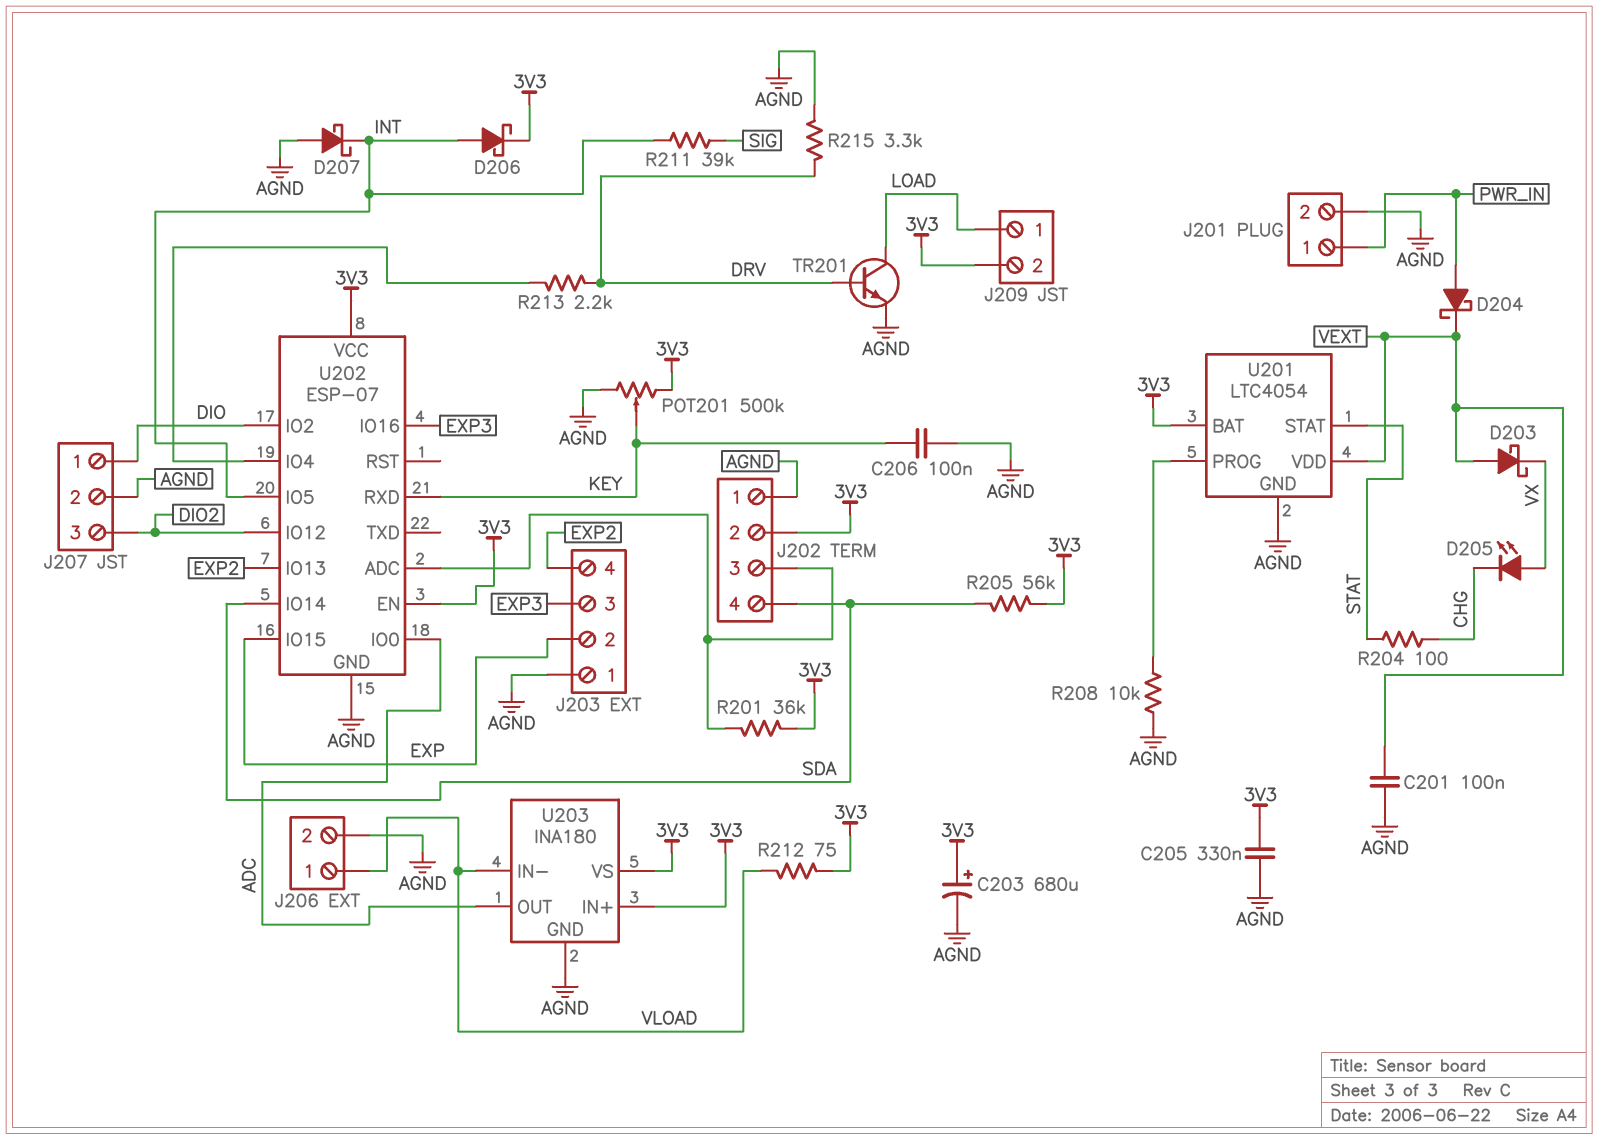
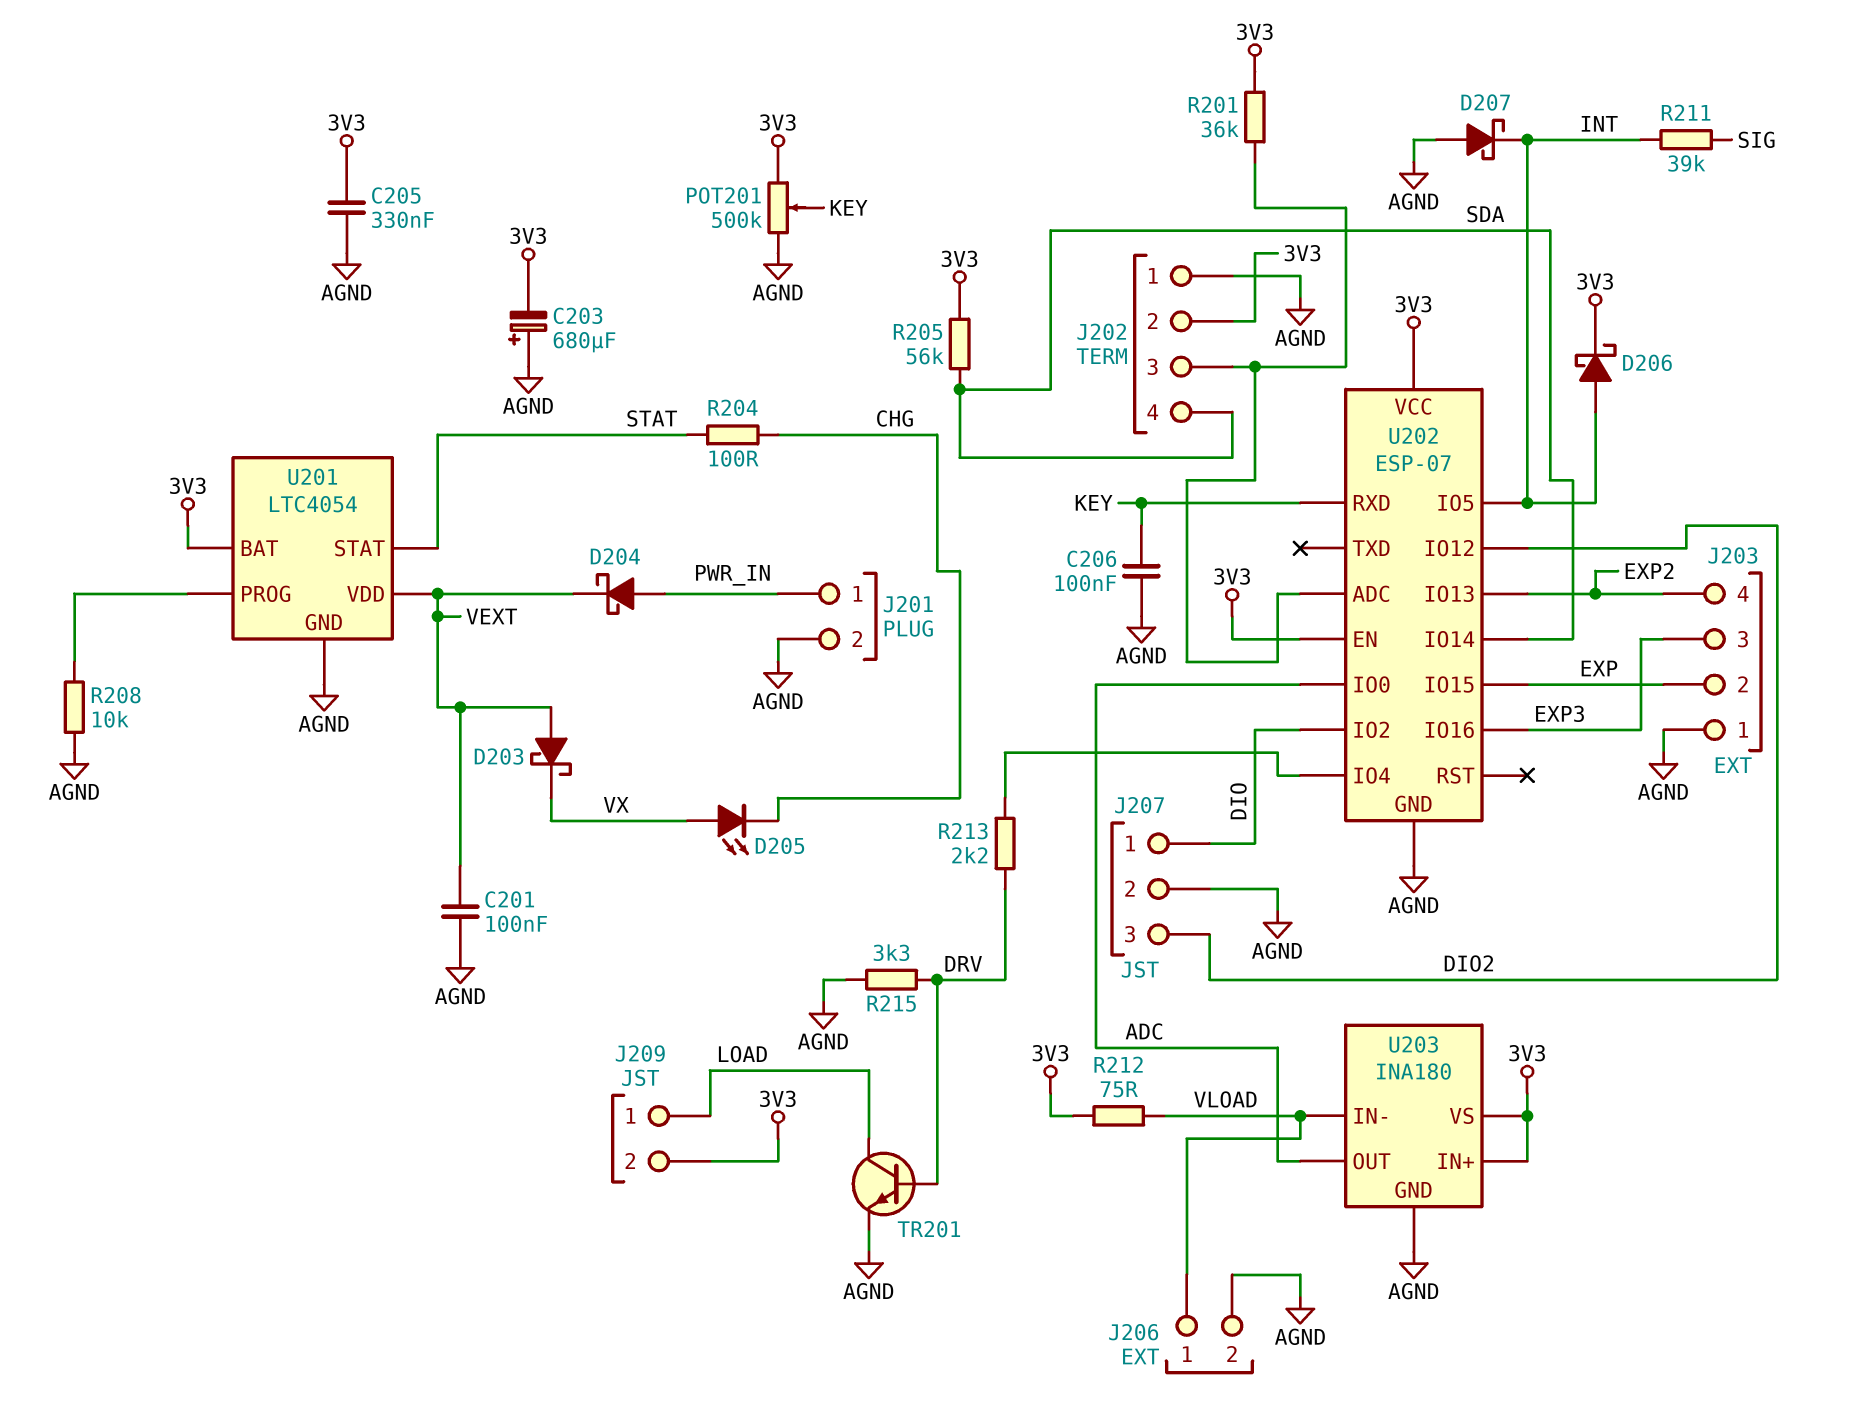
C203: 680uF (plus 3V3, minus AGND) -> 680uF (plus AGND, minus 3V3)

